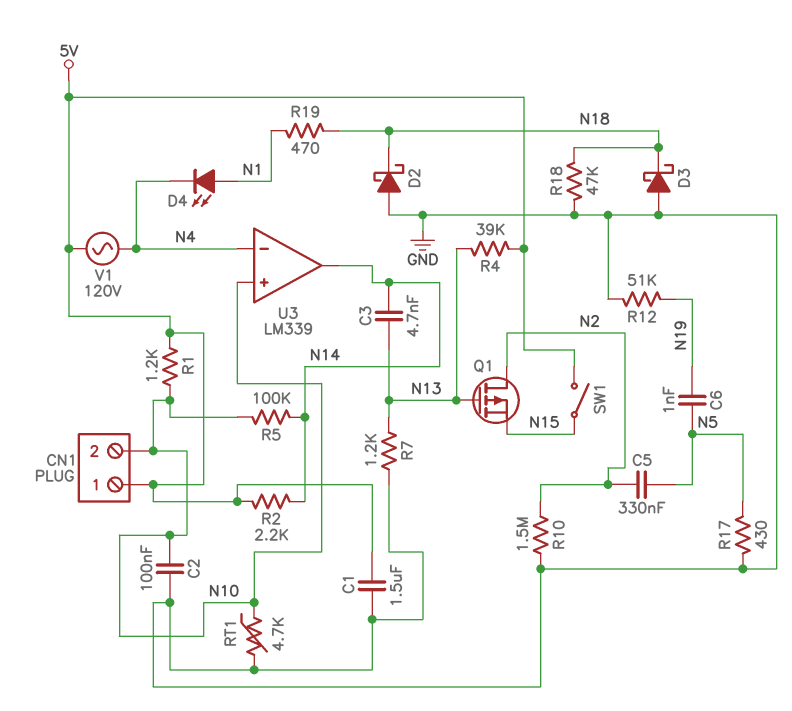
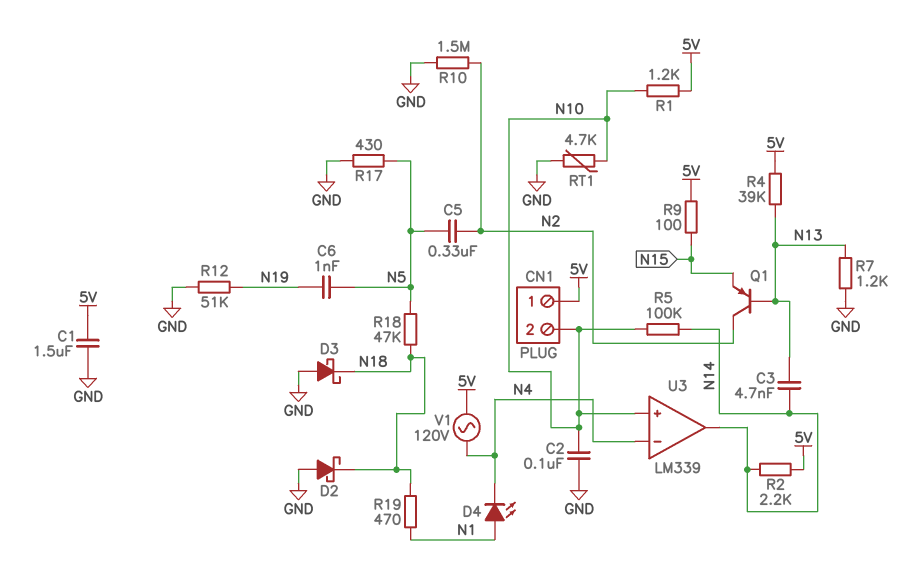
Q1: PMOS (G N13, D N2, S N15) -> PNP (B N13, C N2, E N15)
R9: none -> 100 (5V, N15)
R18: 47k (GND, N18) -> 47k (N5, N18)
SW1: switch (5V, N15) -> none

